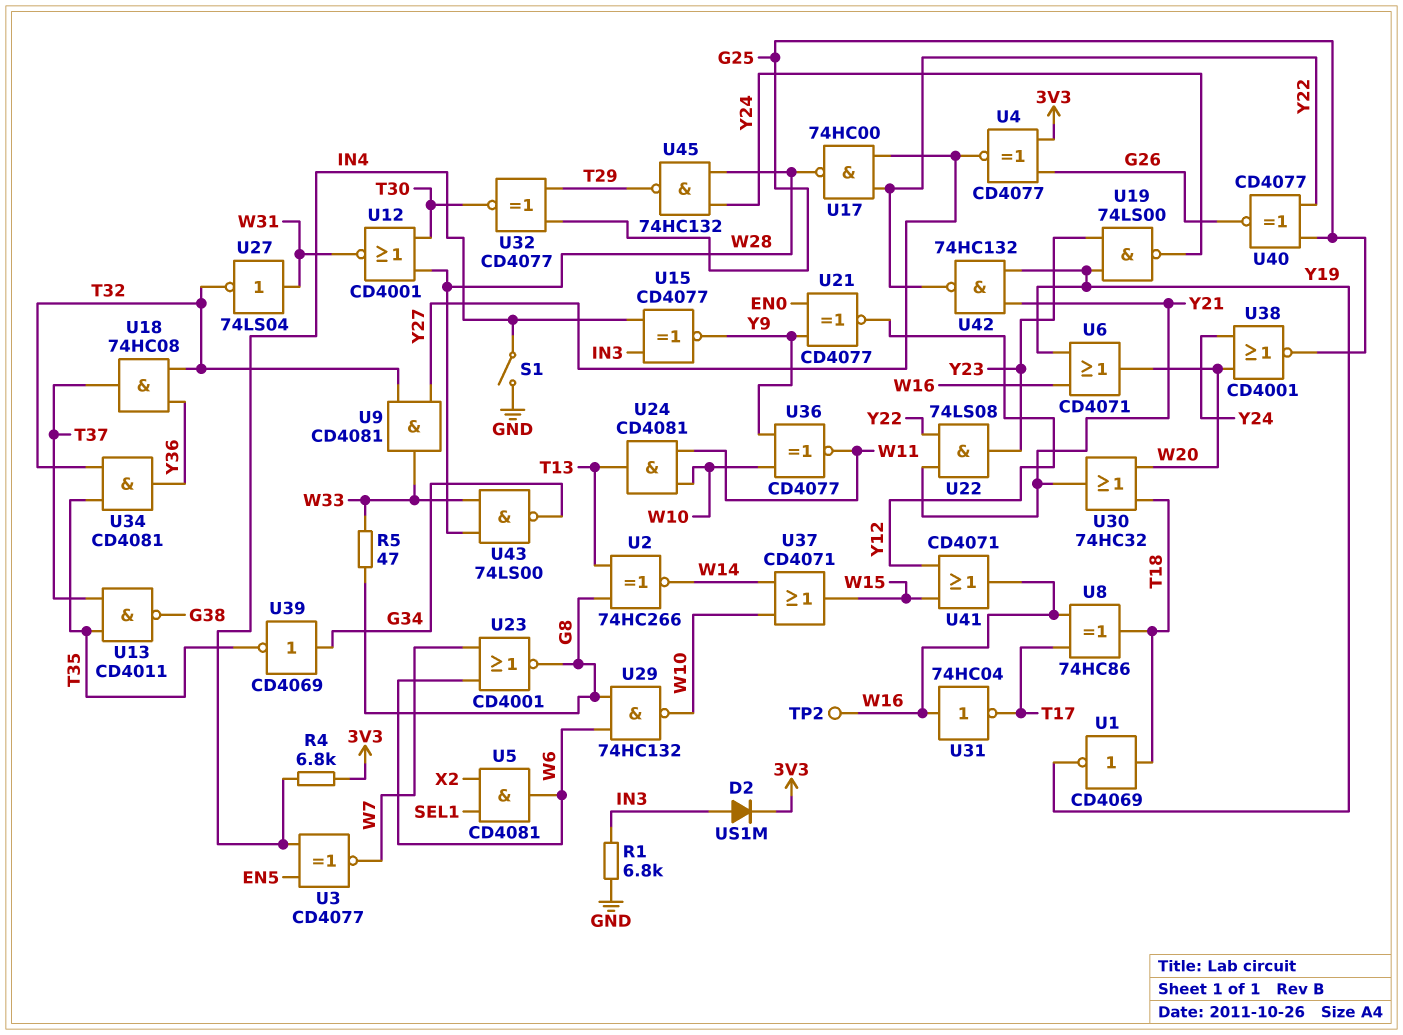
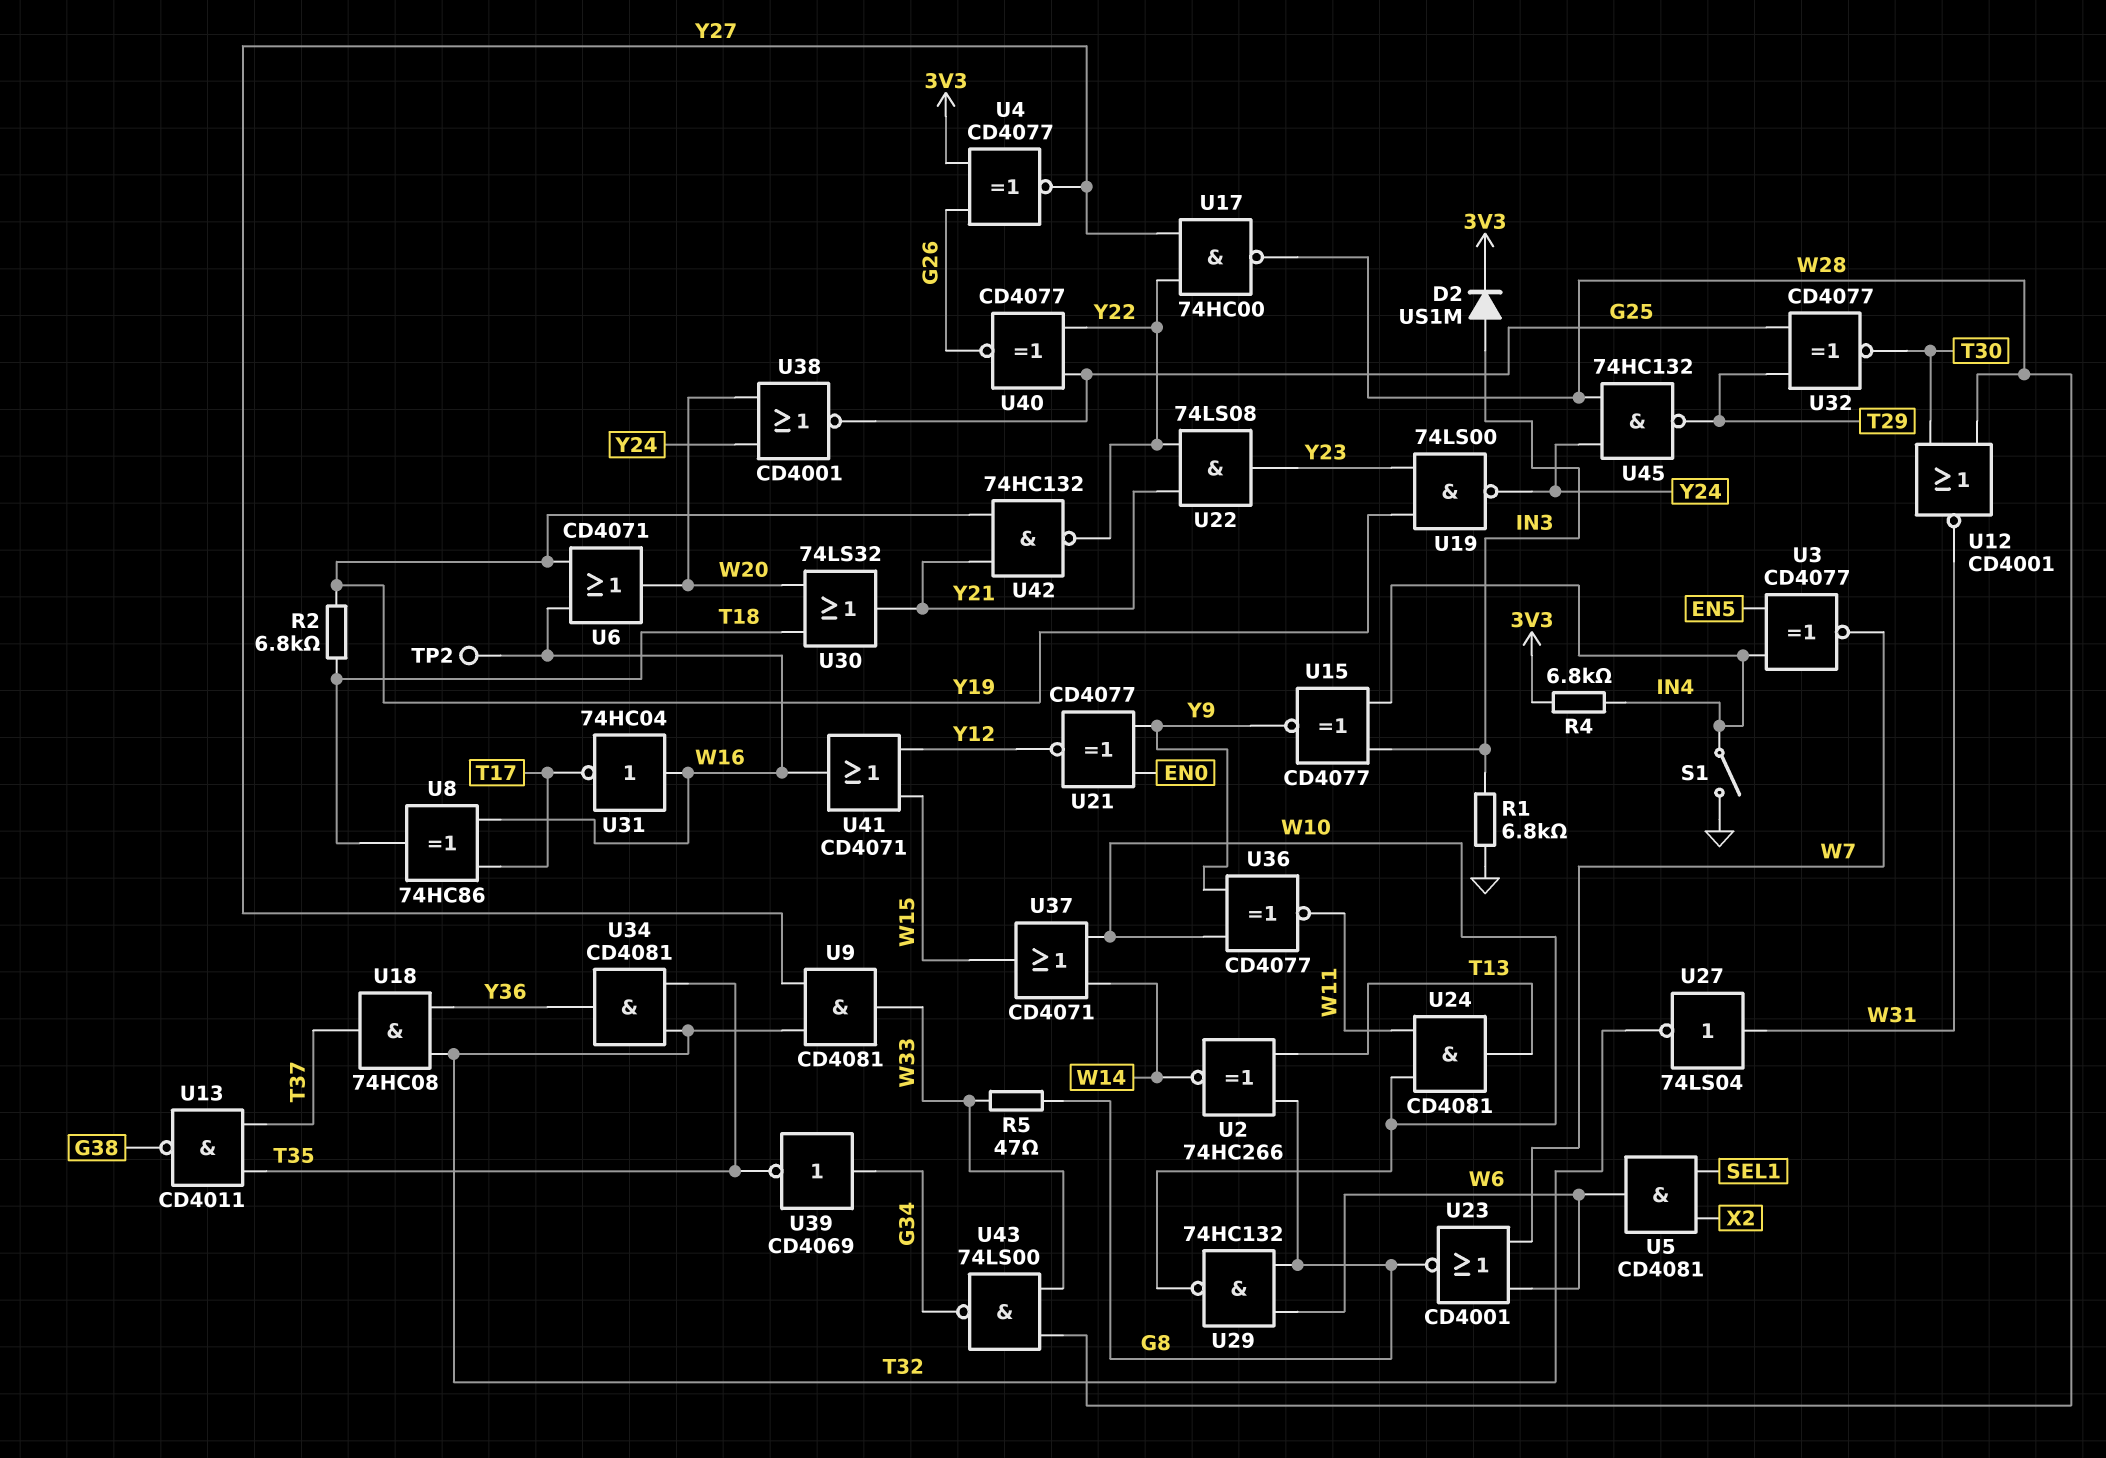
R2: none -> 6.8k (T18, Y19)
U1: NOT CD4069 (in T18, out Y19) -> none
U30: OR 74HC32 (in T18, in W20, out Y21) -> OR 74LS32 (in T18, in W20, out Y21)

